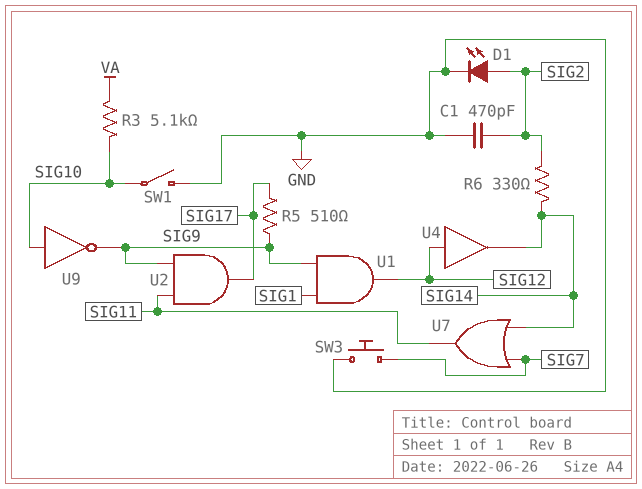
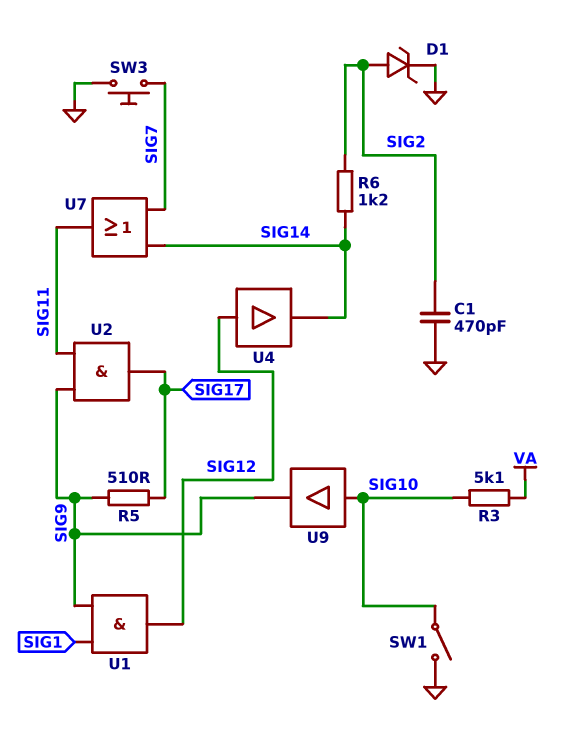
D1: LED (A SIG2, K GND) -> zener (A SIG2, K GND)
R6: 330 (SIG2, SIG14) -> 1.2k (SIG2, SIG14)
U9: NOT (in SIG10, out SIG9) -> buffer (in SIG10, out SIG9)

